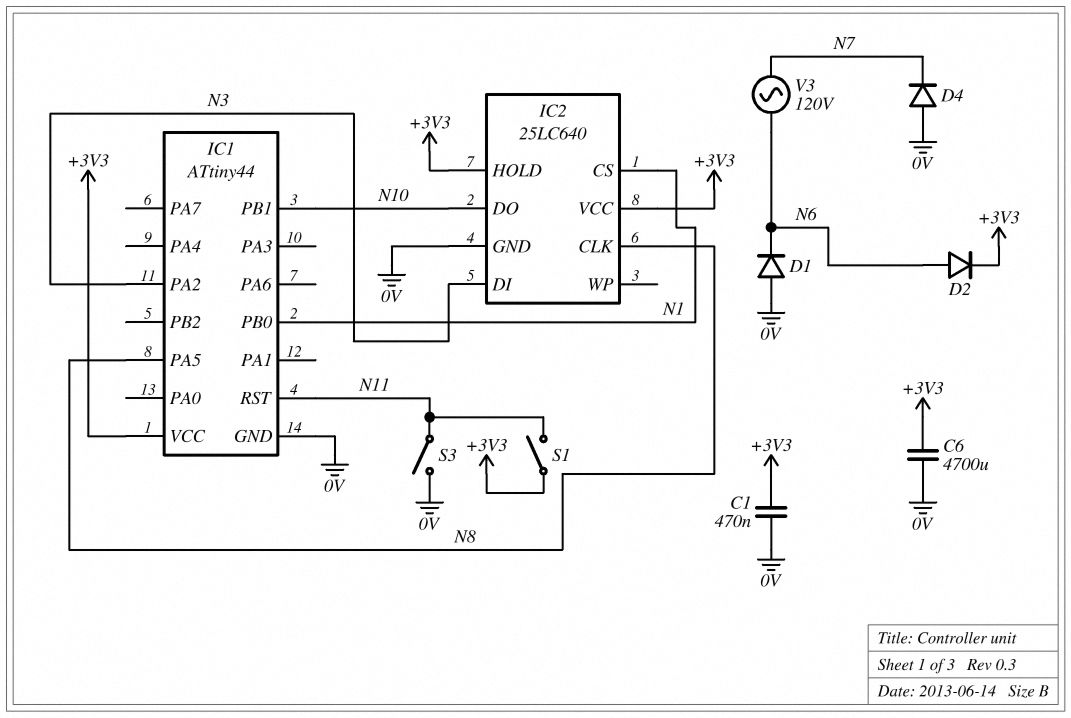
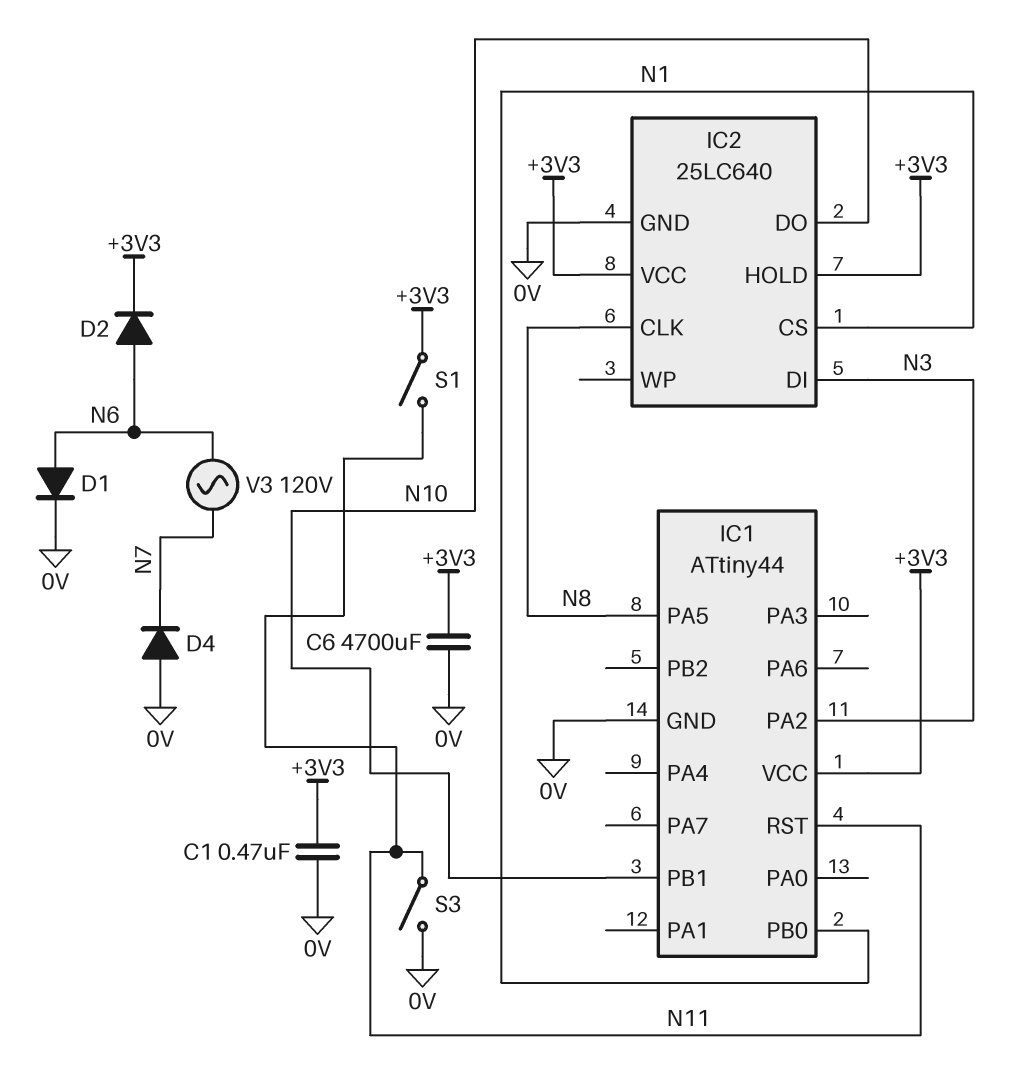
D1: diode (A 0V, K N6) -> diode (A N6, K 0V)

